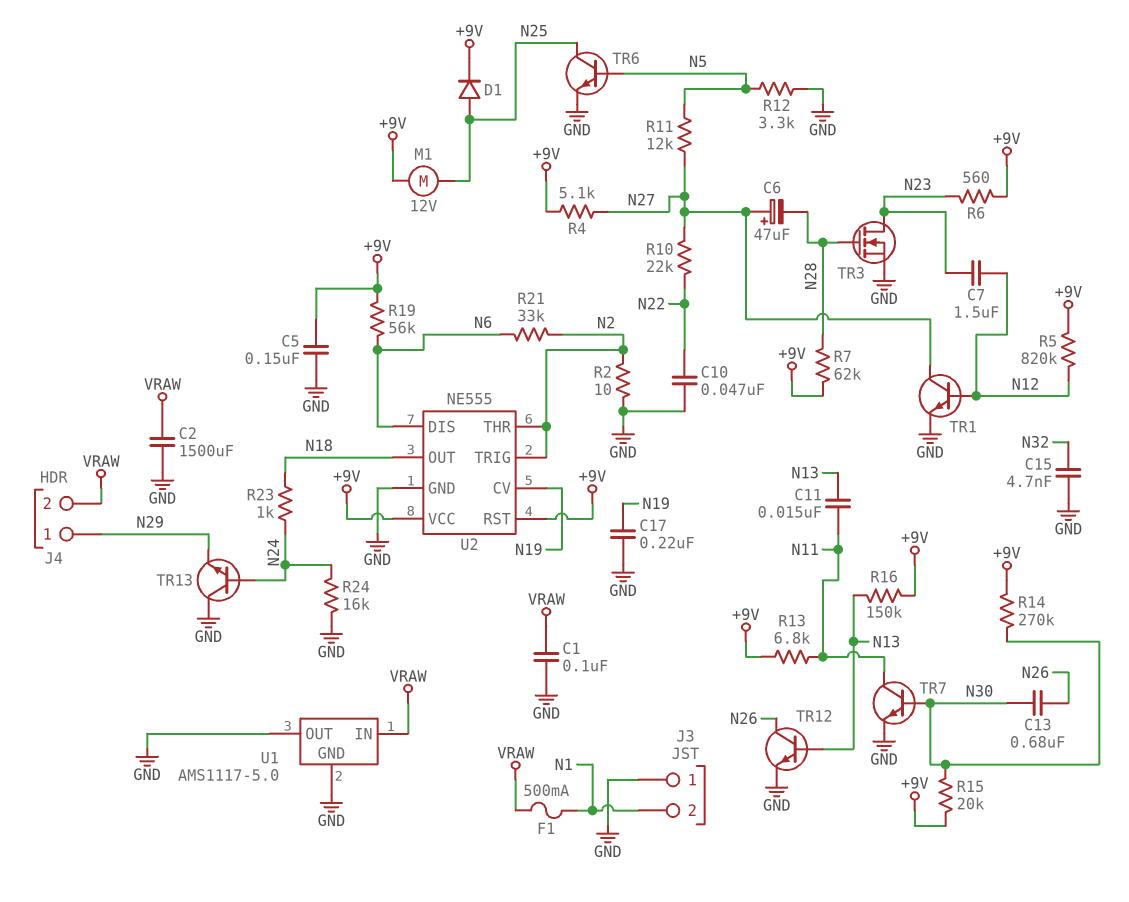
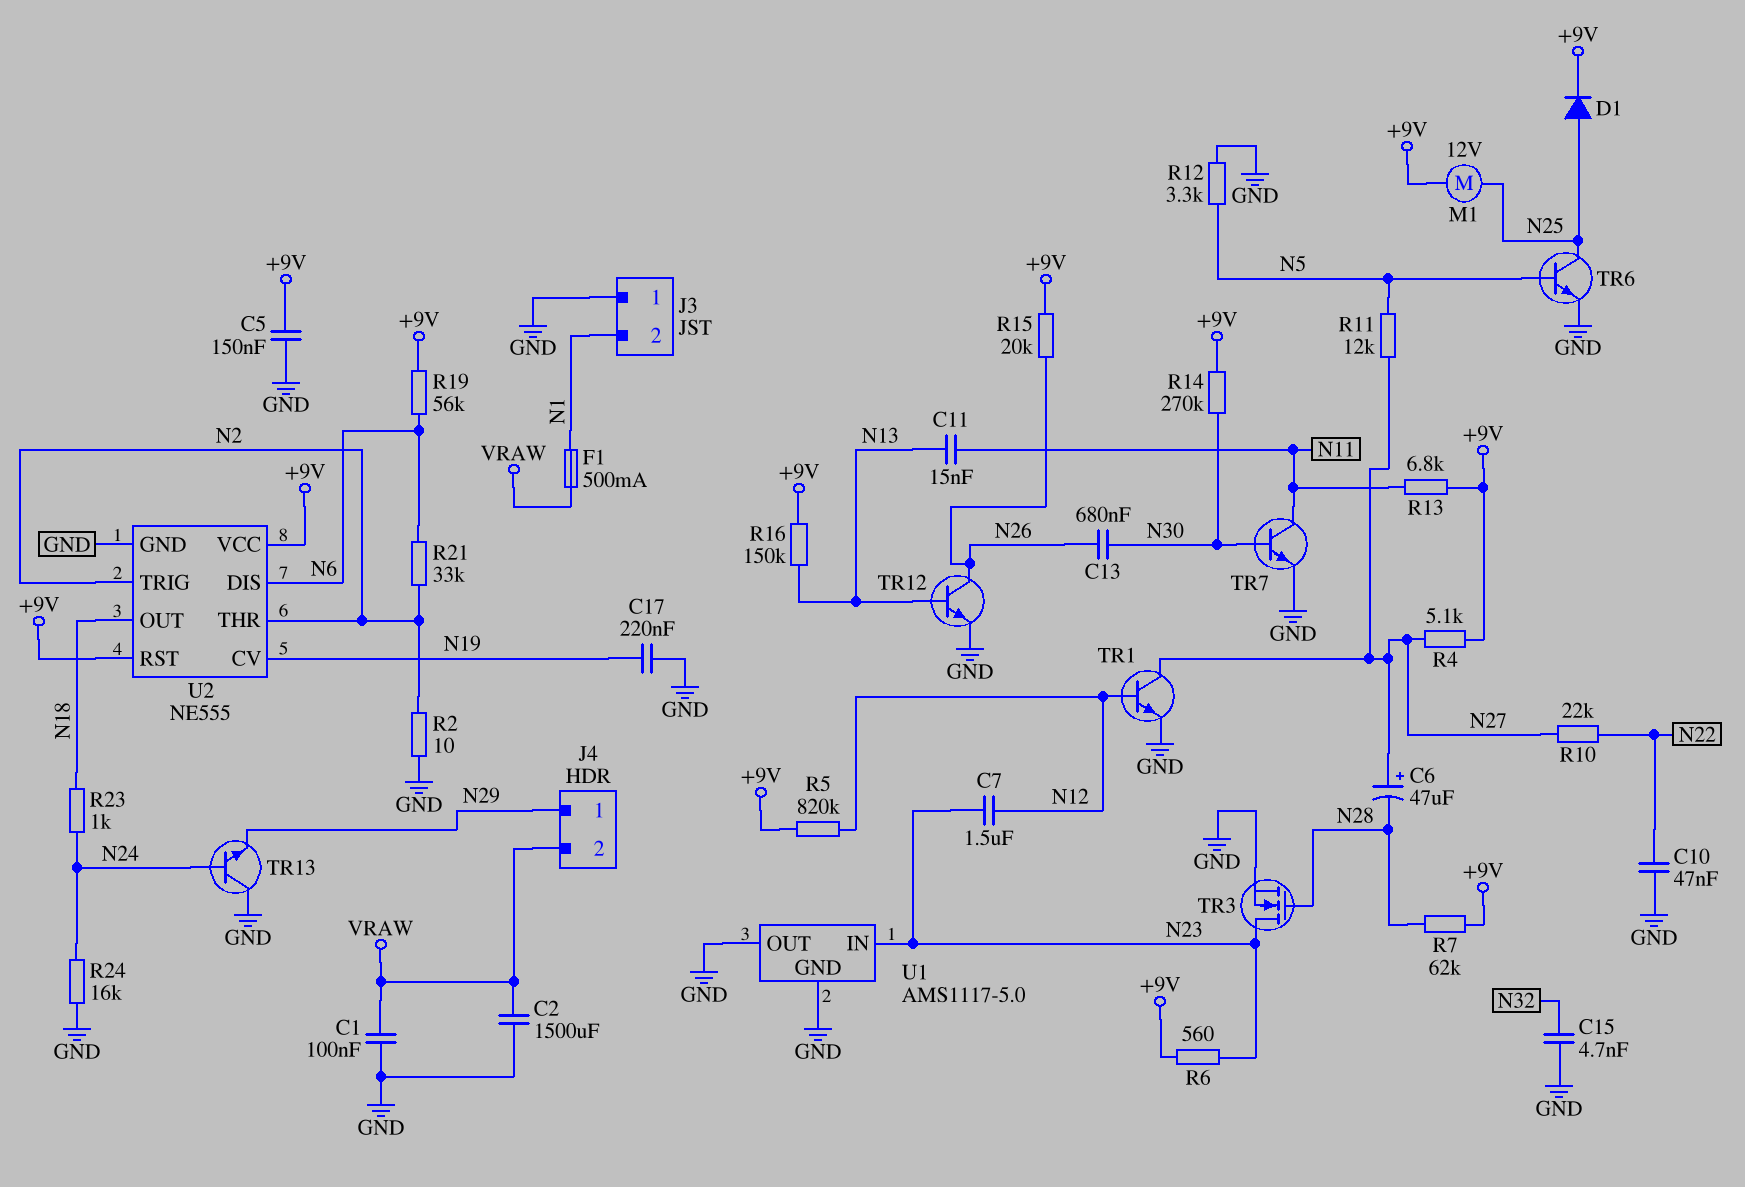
R15: 20k (+9V, N30) -> 20k (+9V, N26)
U1 pin IN: VRAW -> N23

